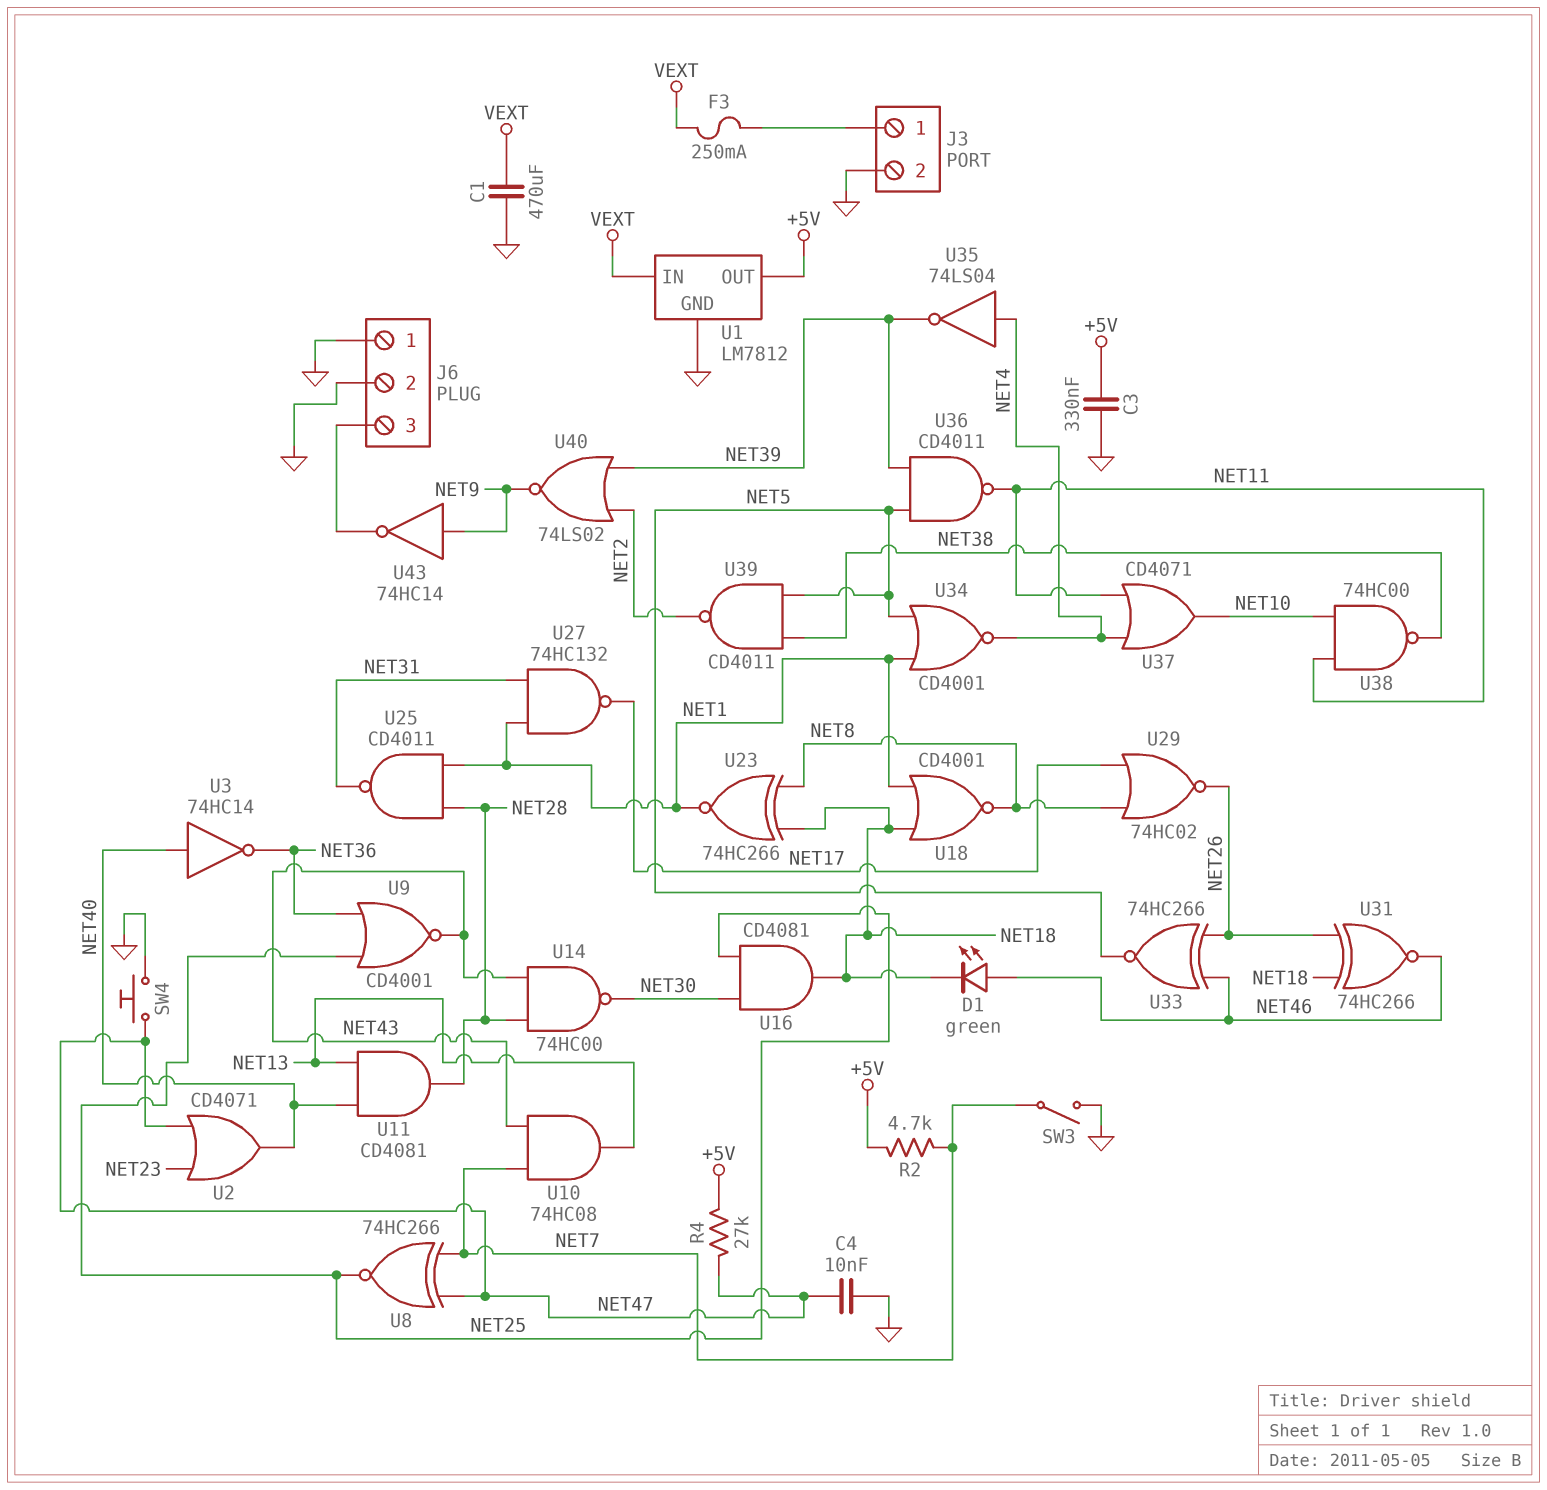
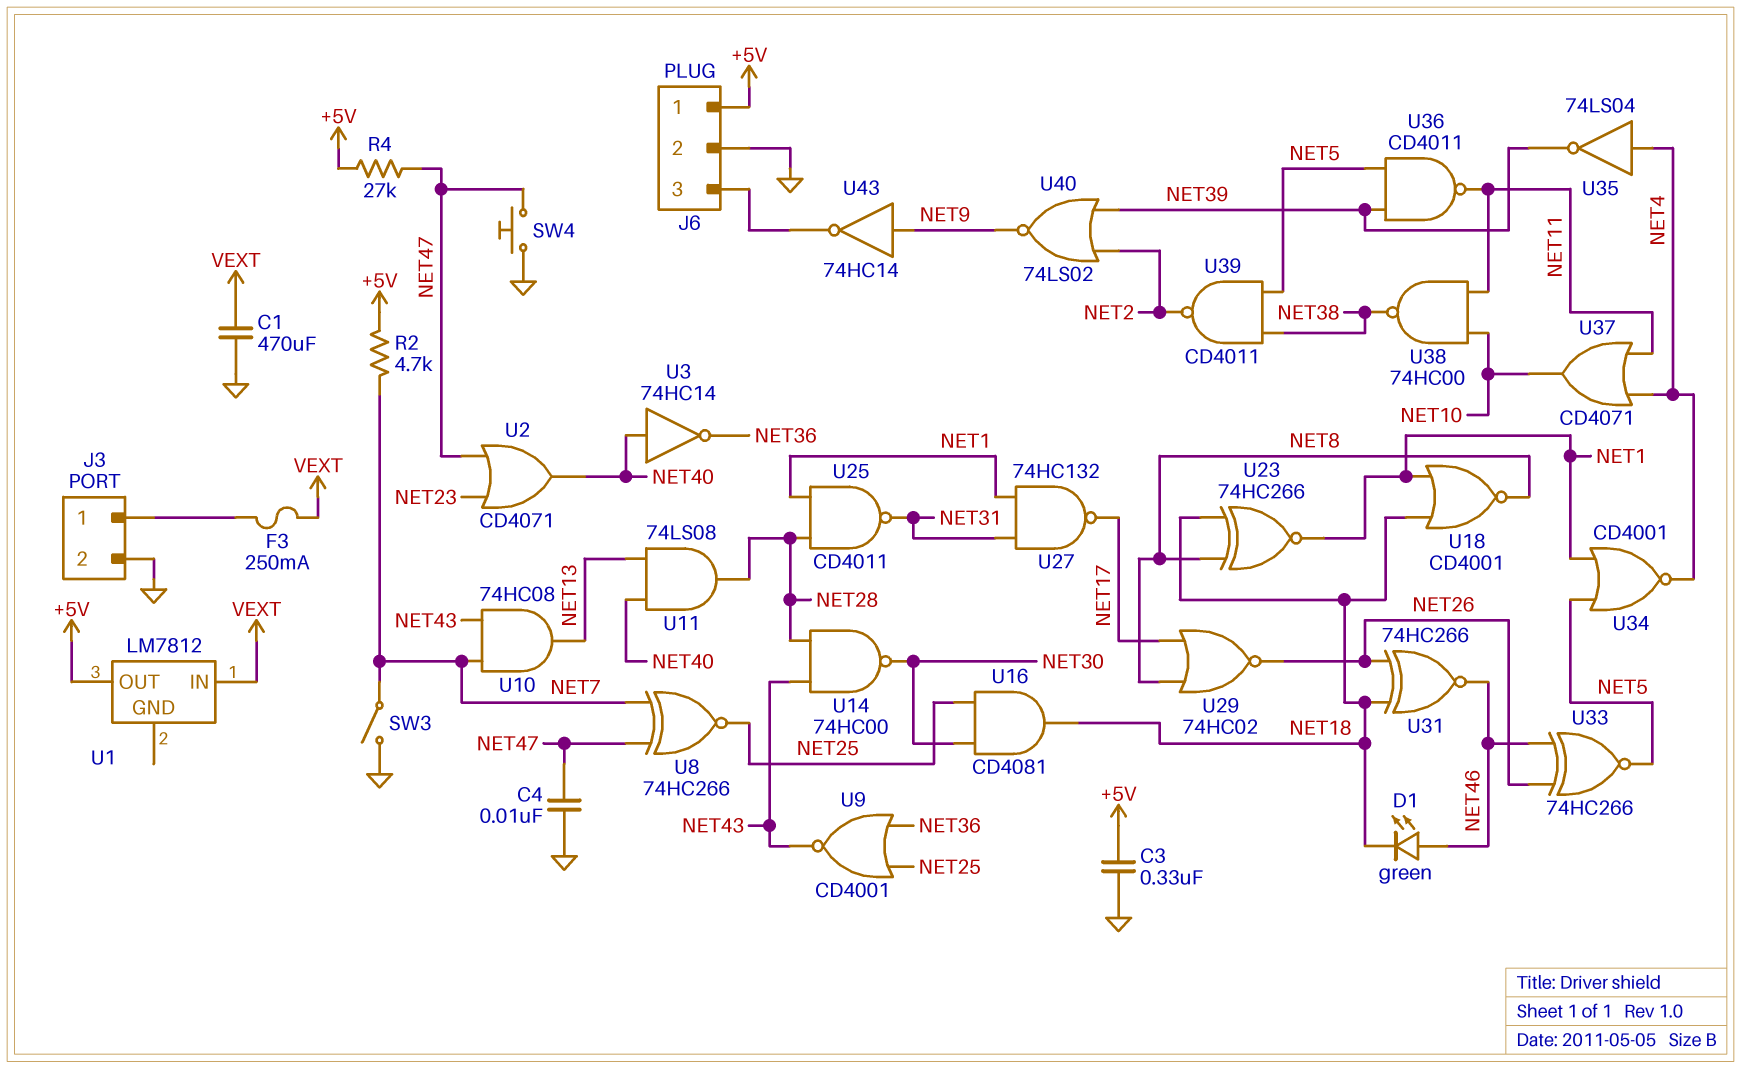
J6 pin 1: GND -> +5V
U1 pin GND: GND -> none
U11: AND CD4081 (in NET13, in NET40, out NET28) -> AND 74LS08 (in NET13, in NET40, out NET28)

